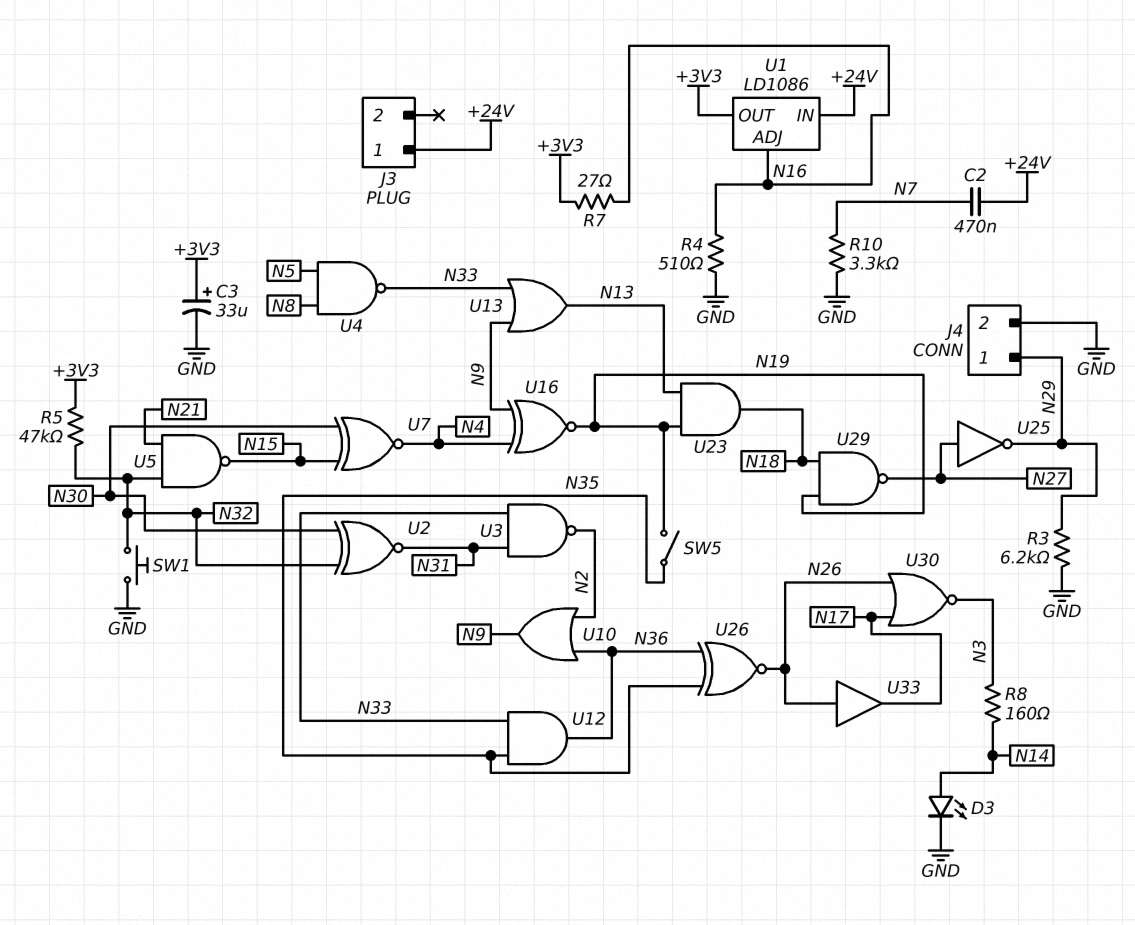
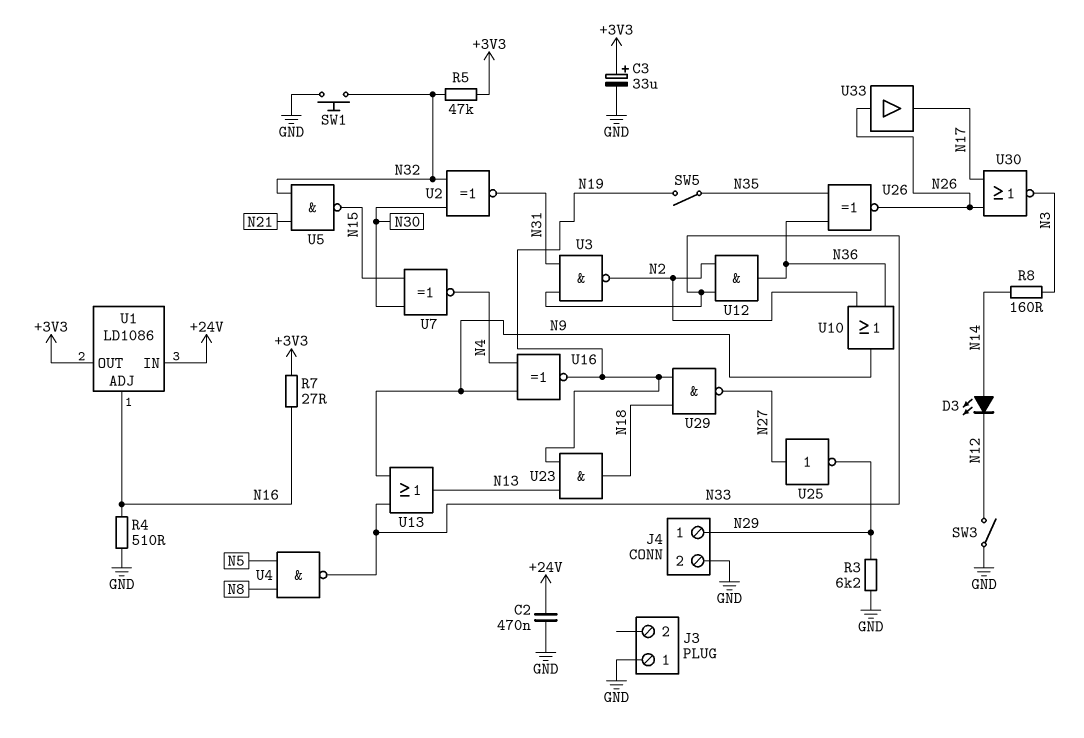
C2: 470nF (+24V, N7) -> 470nF (+24V, GND)
D3: LED (A N14, K GND) -> LED (A N14, K N12)
J3 pin 1: +24V -> GND
R10: 3.3k (GND, N7) -> none
SW3: none -> switch (GND, N12)
U12: AND (in N33, in N35, out N36) -> AND (in N2, in N33, out N36)

